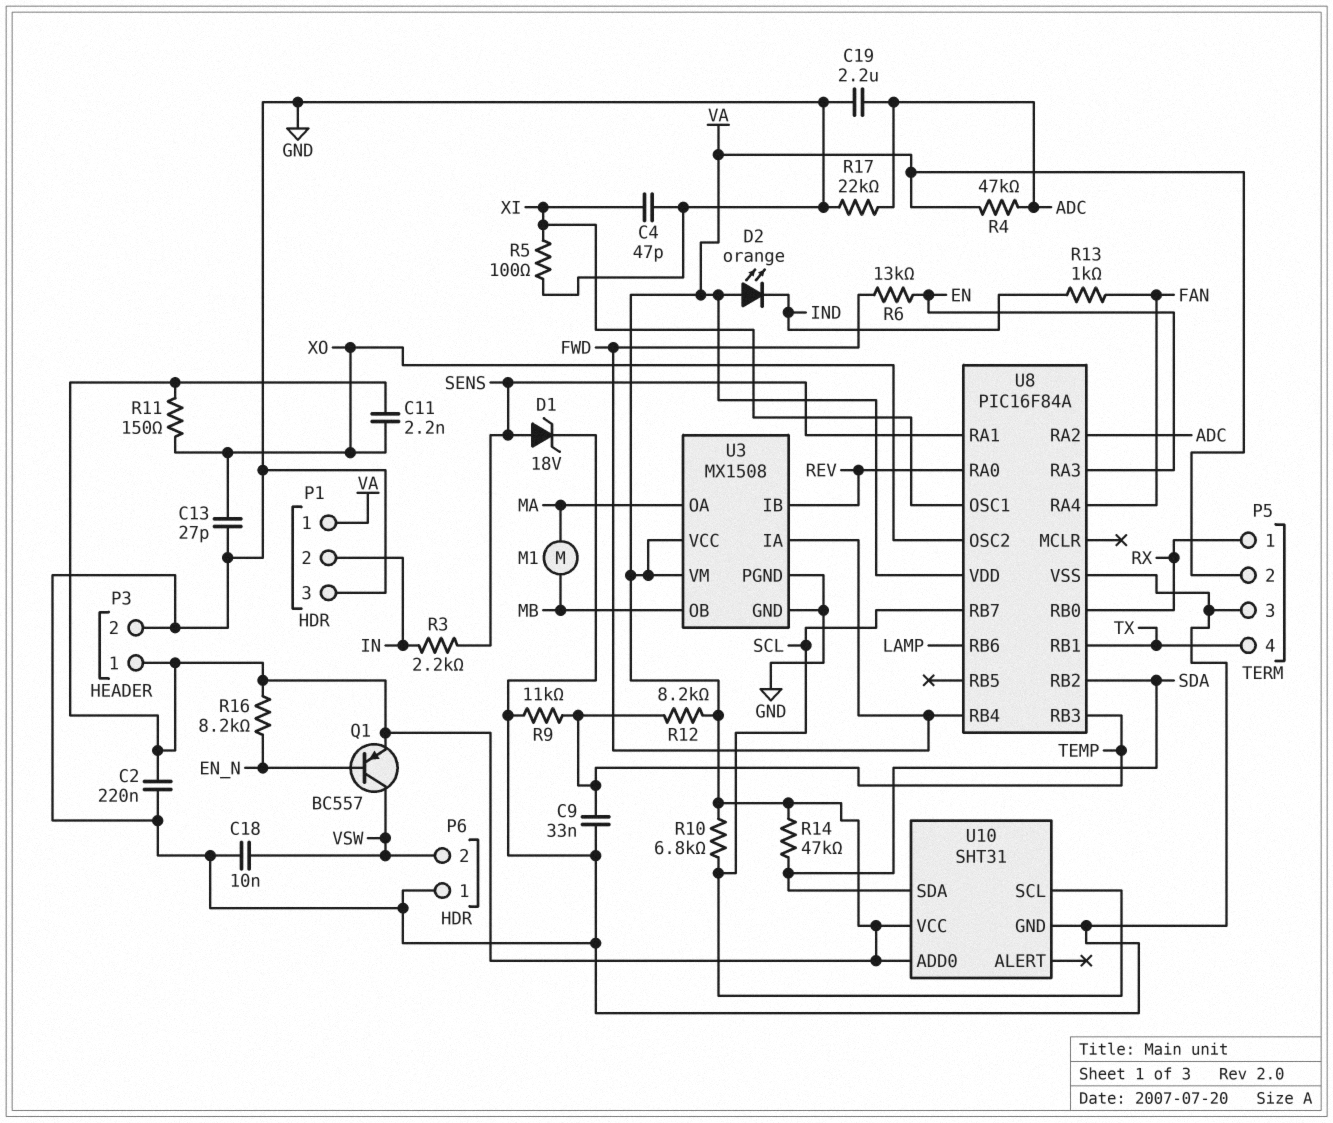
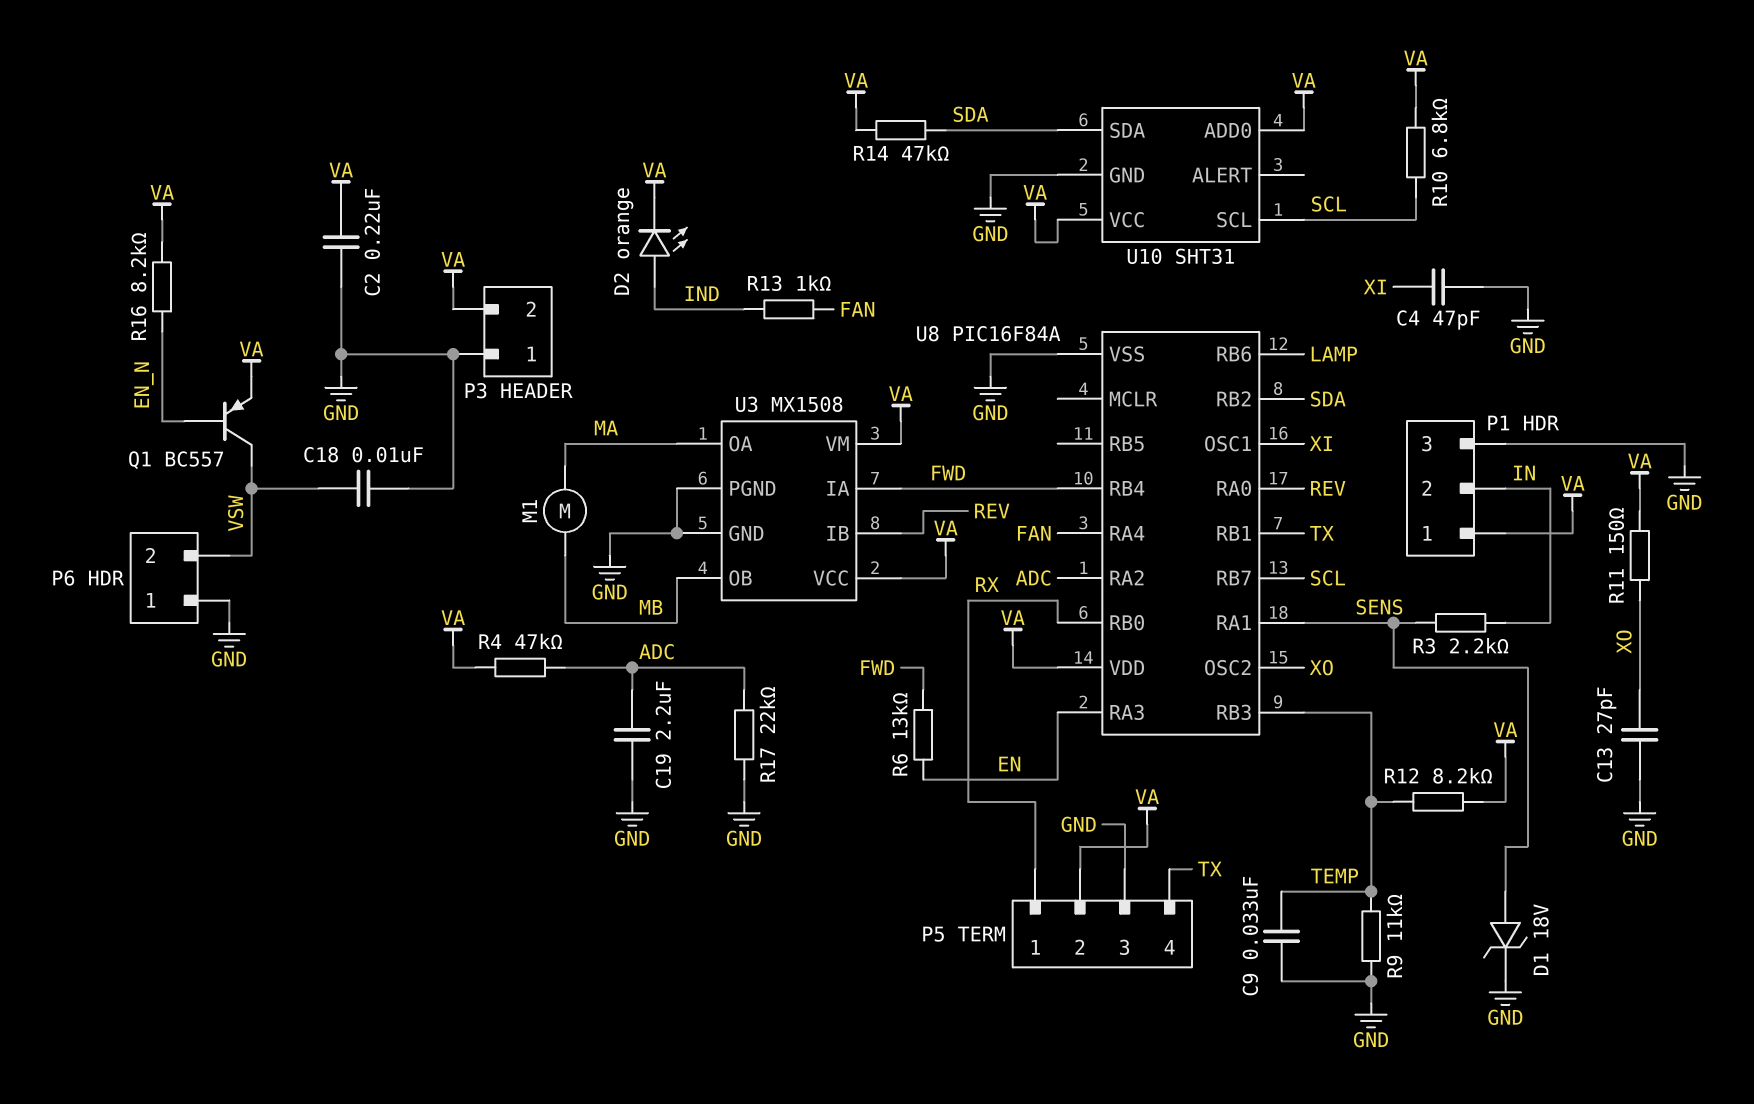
C11: 2.2nF (VA, XO) -> none
D2: LED orange (A VA, K IND) -> LED orange (A IND, K VA)
P3 pin 1: VA -> GND
P3 pin 2: GND -> VA
R5: 100 (GND, XI) -> none

